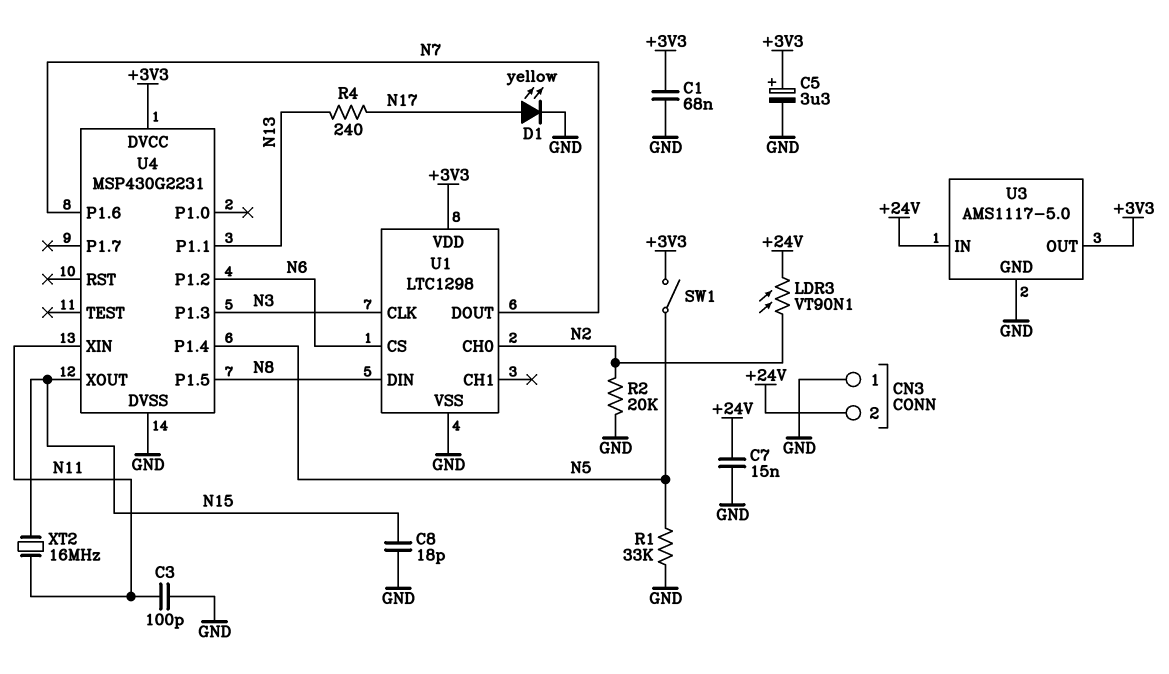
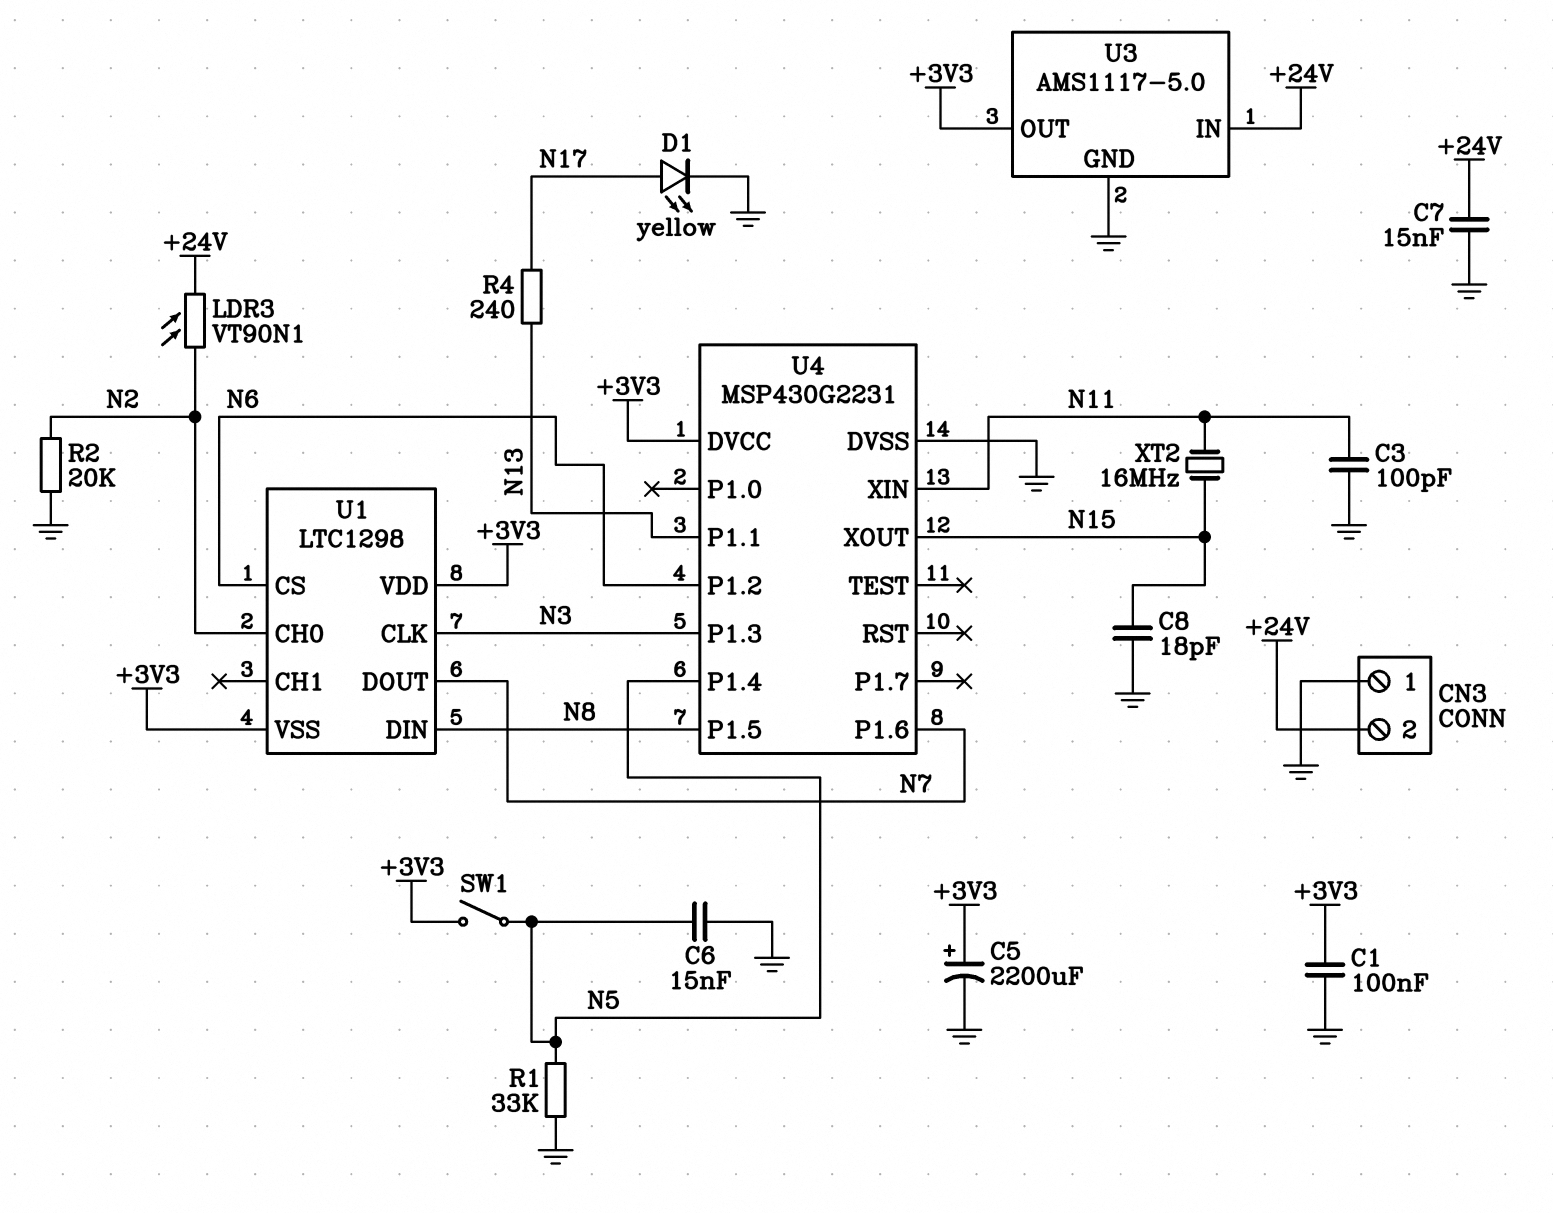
C1: 68nF (+3V3, GND) -> 100nF (+3V3, GND)
C5: 3.3uF (plus +3V3, minus GND) -> 2200uF (plus +3V3, minus GND)
C6: none -> 15nF (GND, N5)
U1 pin VSS: GND -> +3V3

